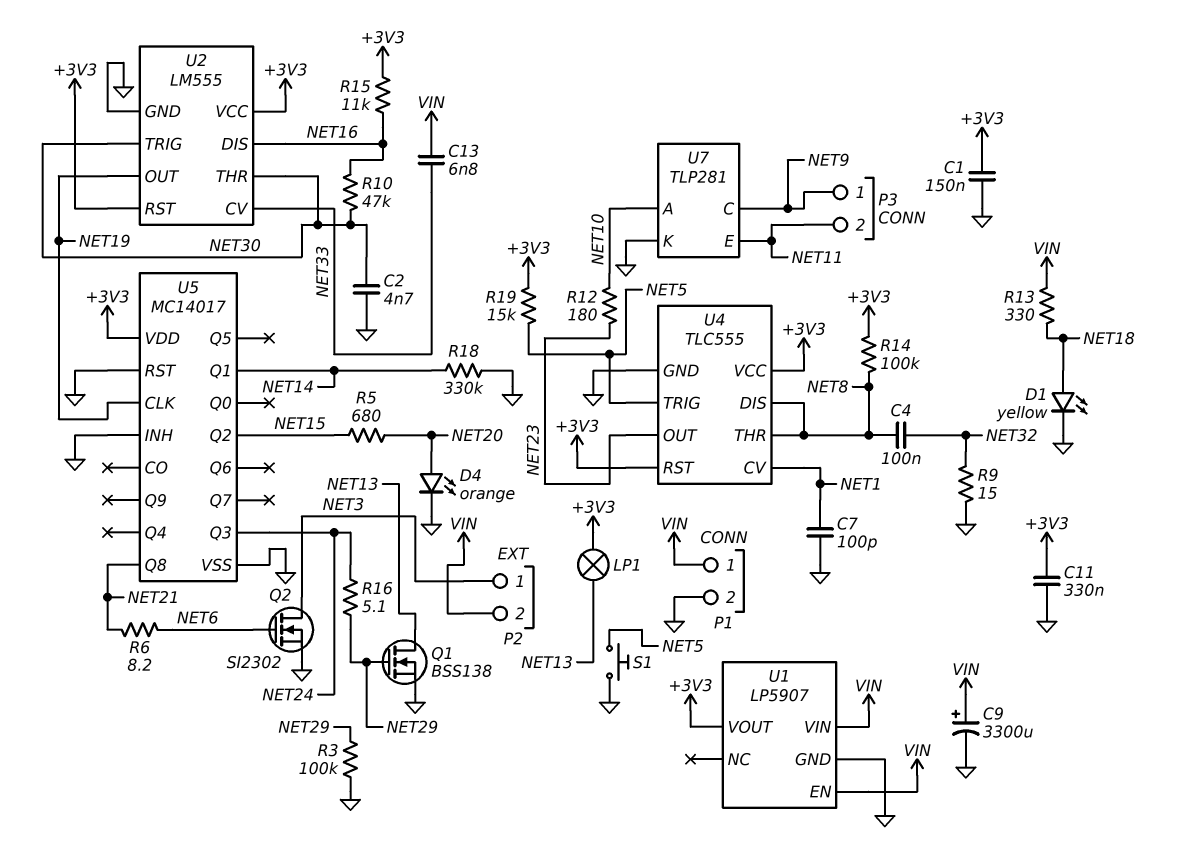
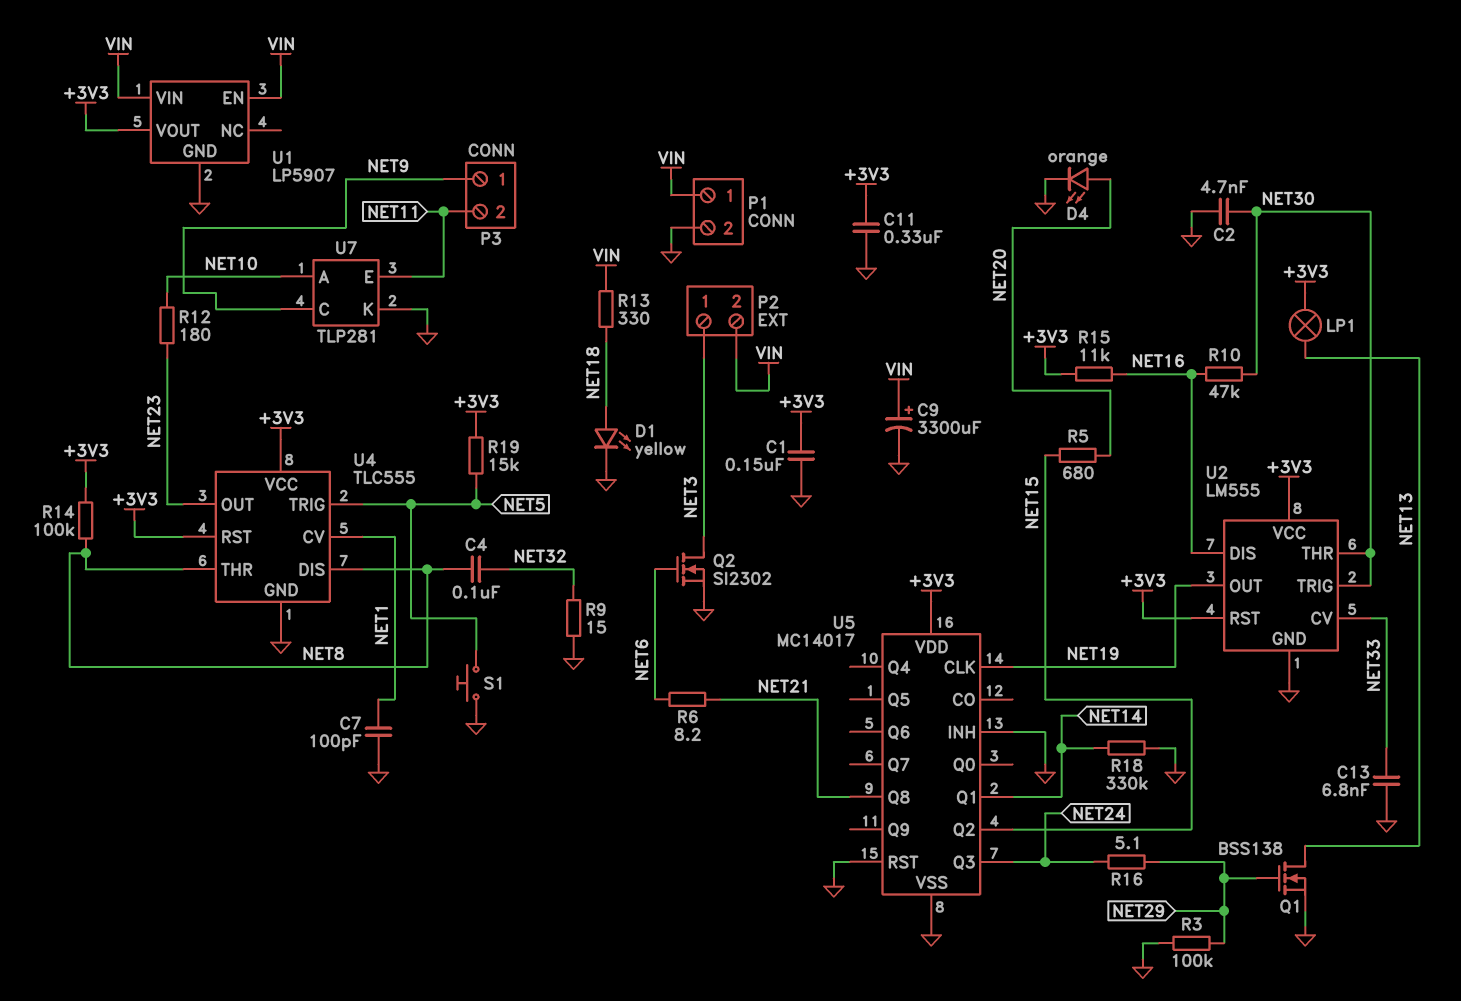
C13: 6.8nF (NET33, VIN) -> 6.8nF (GND, NET33)

